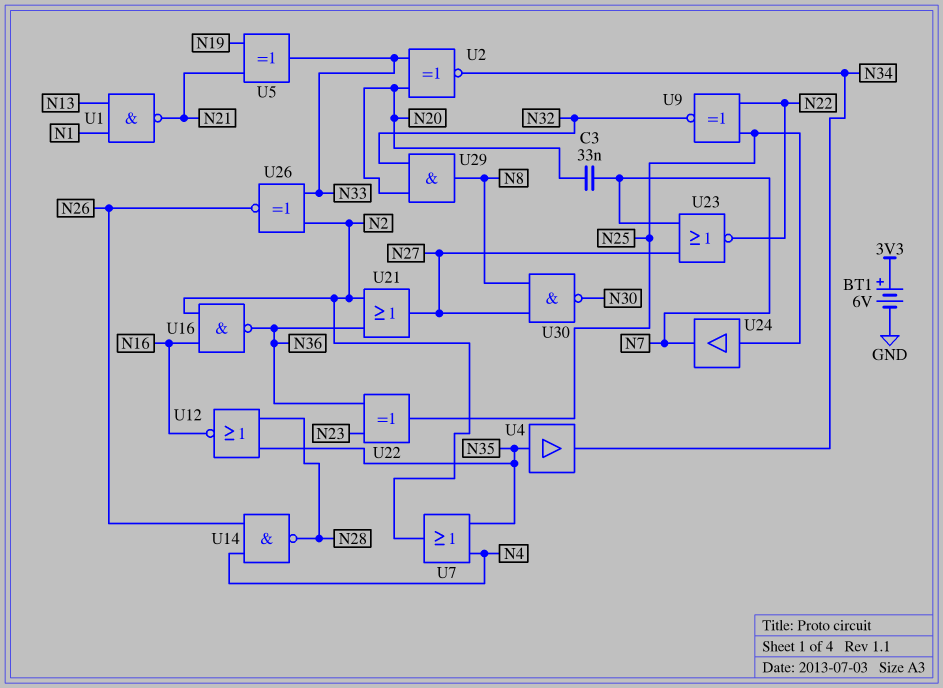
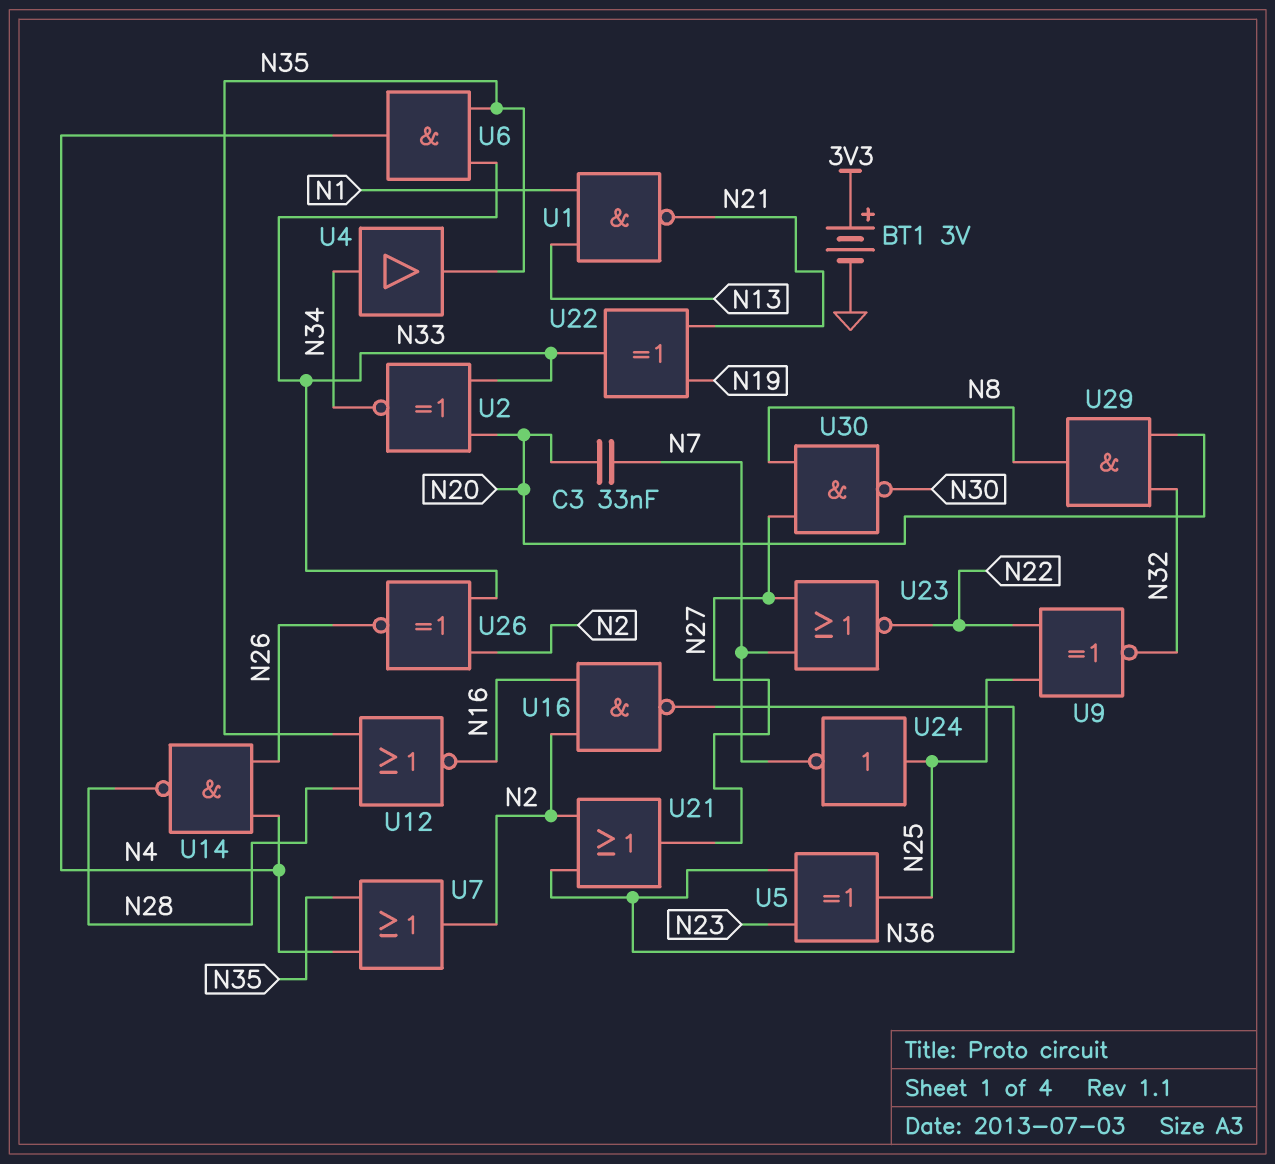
BT1: 6V (plus 3V3, minus GND) -> 3V (plus 3V3, minus GND)
U4: buffer (in N35, out N34) -> buffer (in N34, out N35)
U5: XOR (in N19, in N21, out N33) -> XOR (in N23, in N36, out N25)
U6: none -> AND (in N33, in N35, out N4)
U22: XOR (in N23, in N36, out N25) -> XOR (in N19, in N21, out N33)
U24: buffer (in N25, out N7) -> NOT (in N25, out N7)

